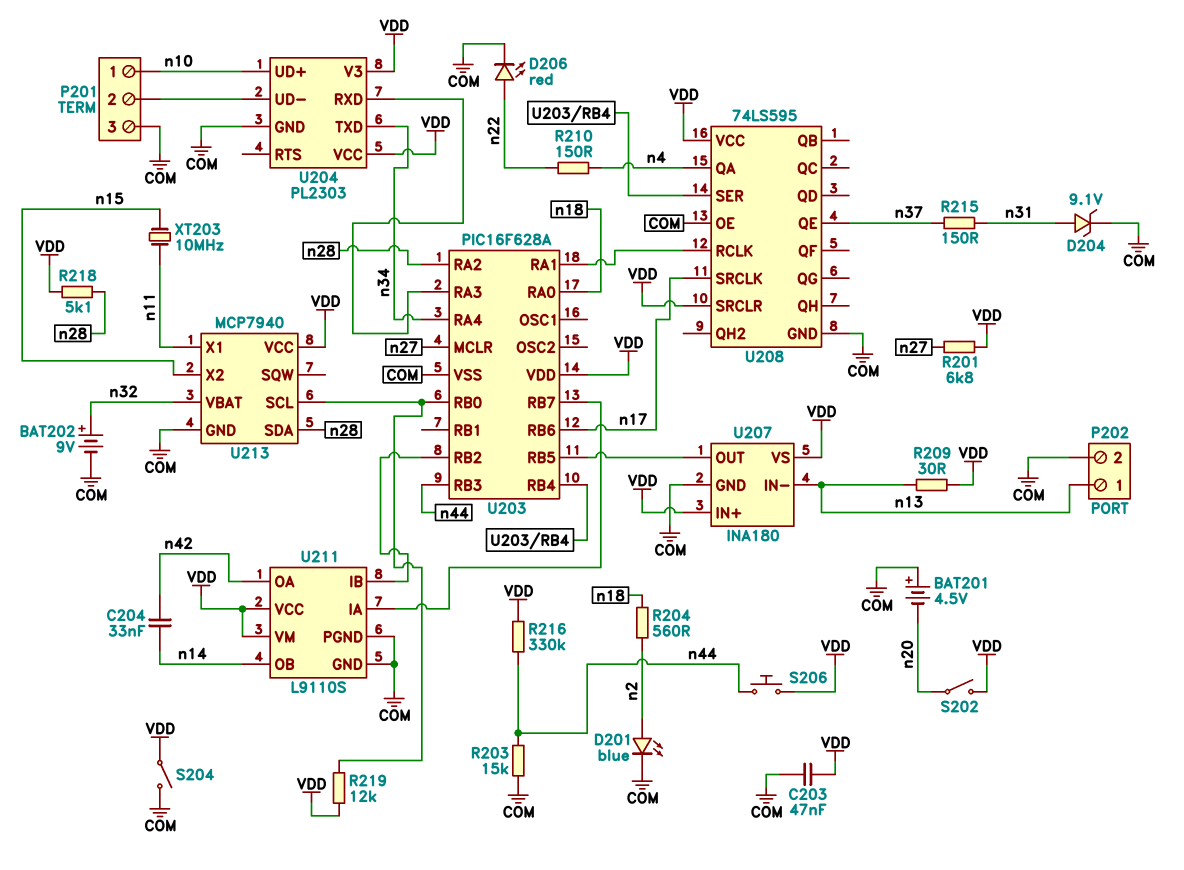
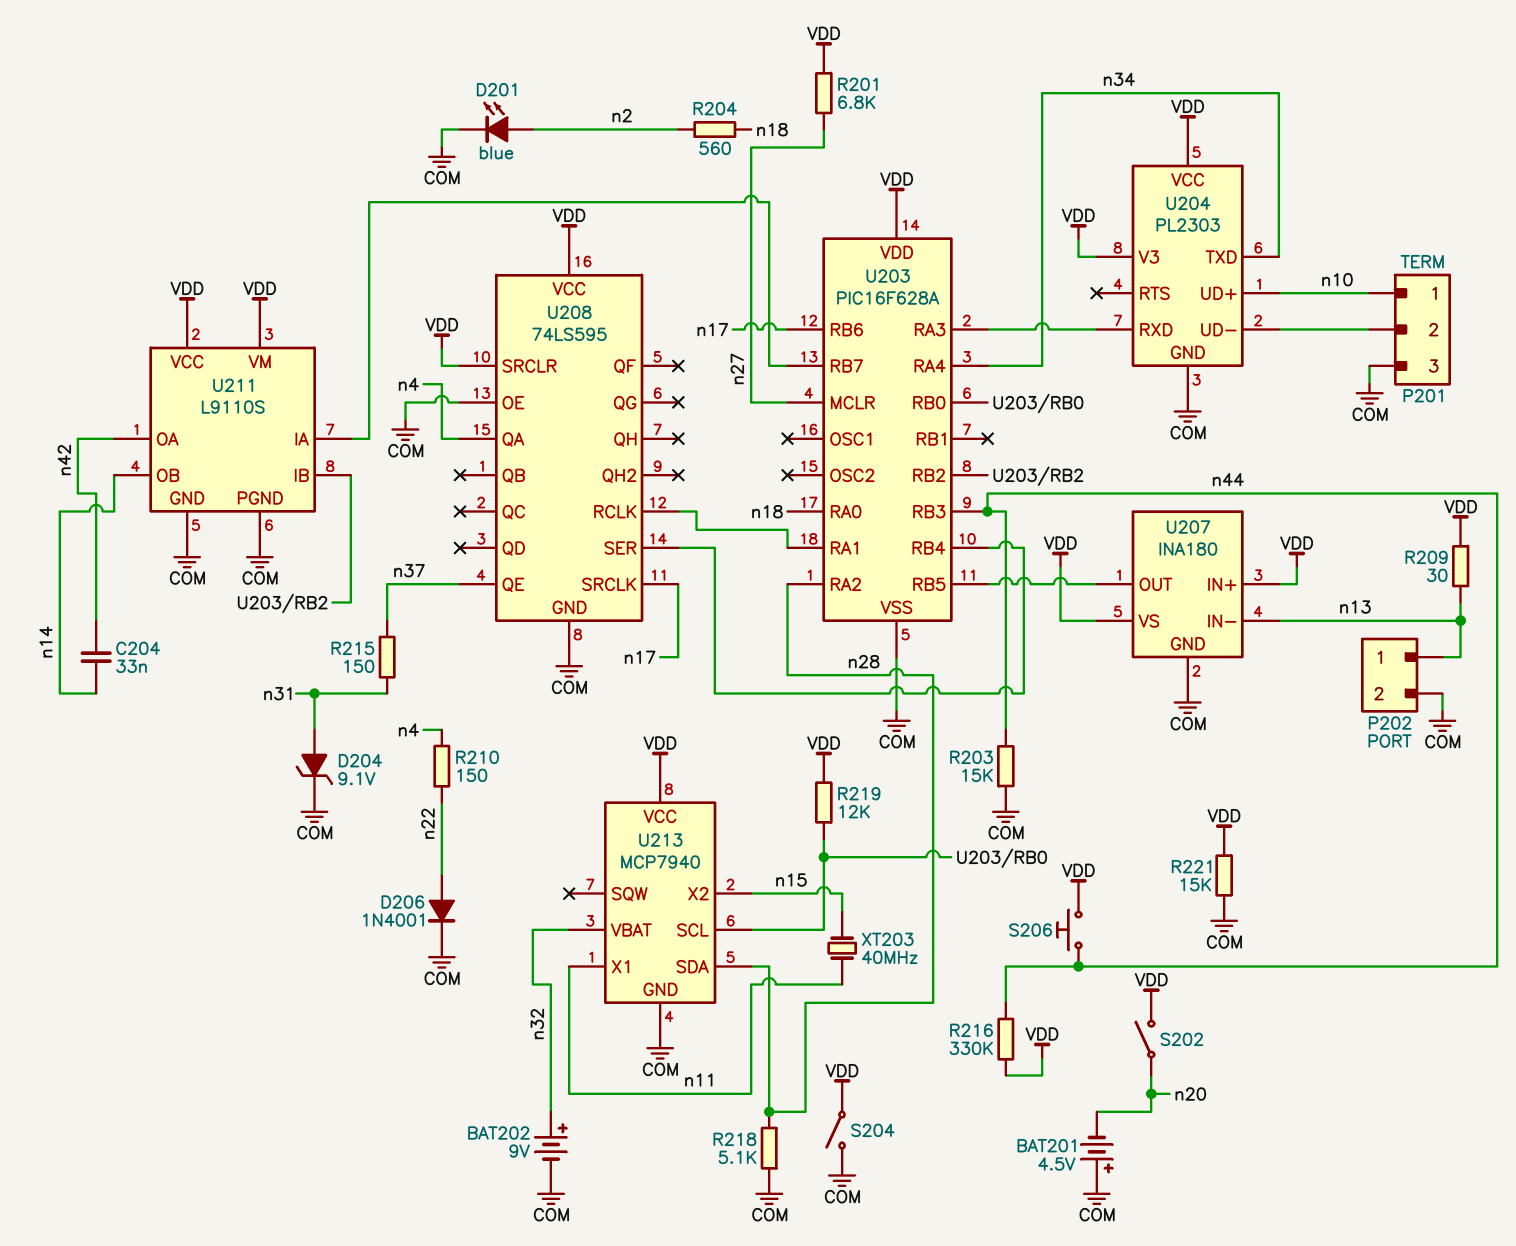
C203: 47nF (COM, VDD) -> none
D206: LED red (A n22, K COM) -> diode 1N4001 (A n22, K COM)
R218: 5.1k (VDD, n28) -> 5.1k (COM, n28)
R221: none -> 15k (COM, VDD)
XT203: 10MHz (n11, n15) -> 40MHz (n11, n15)

